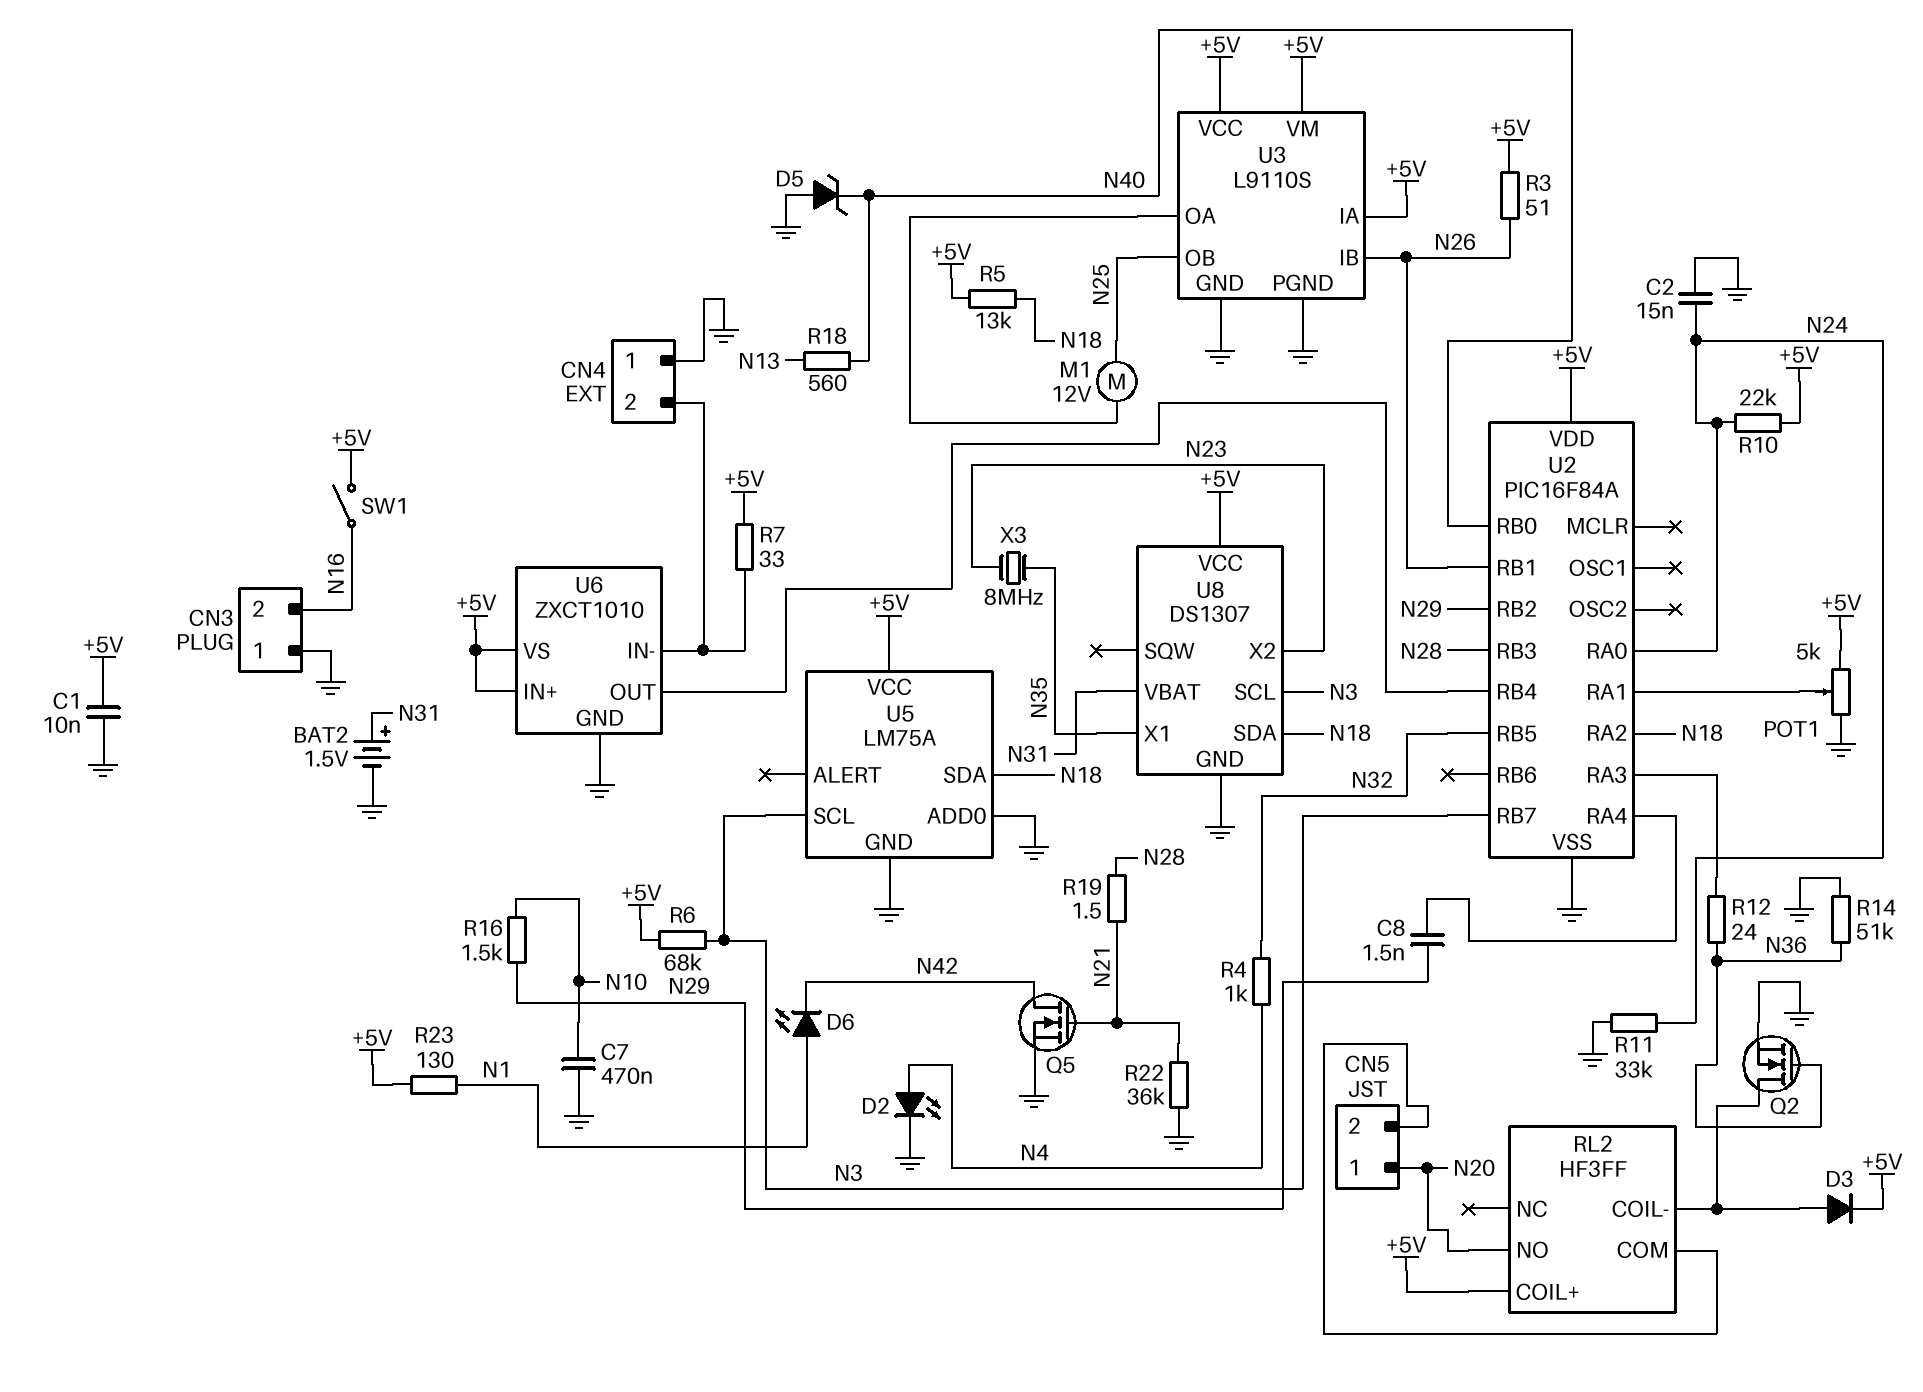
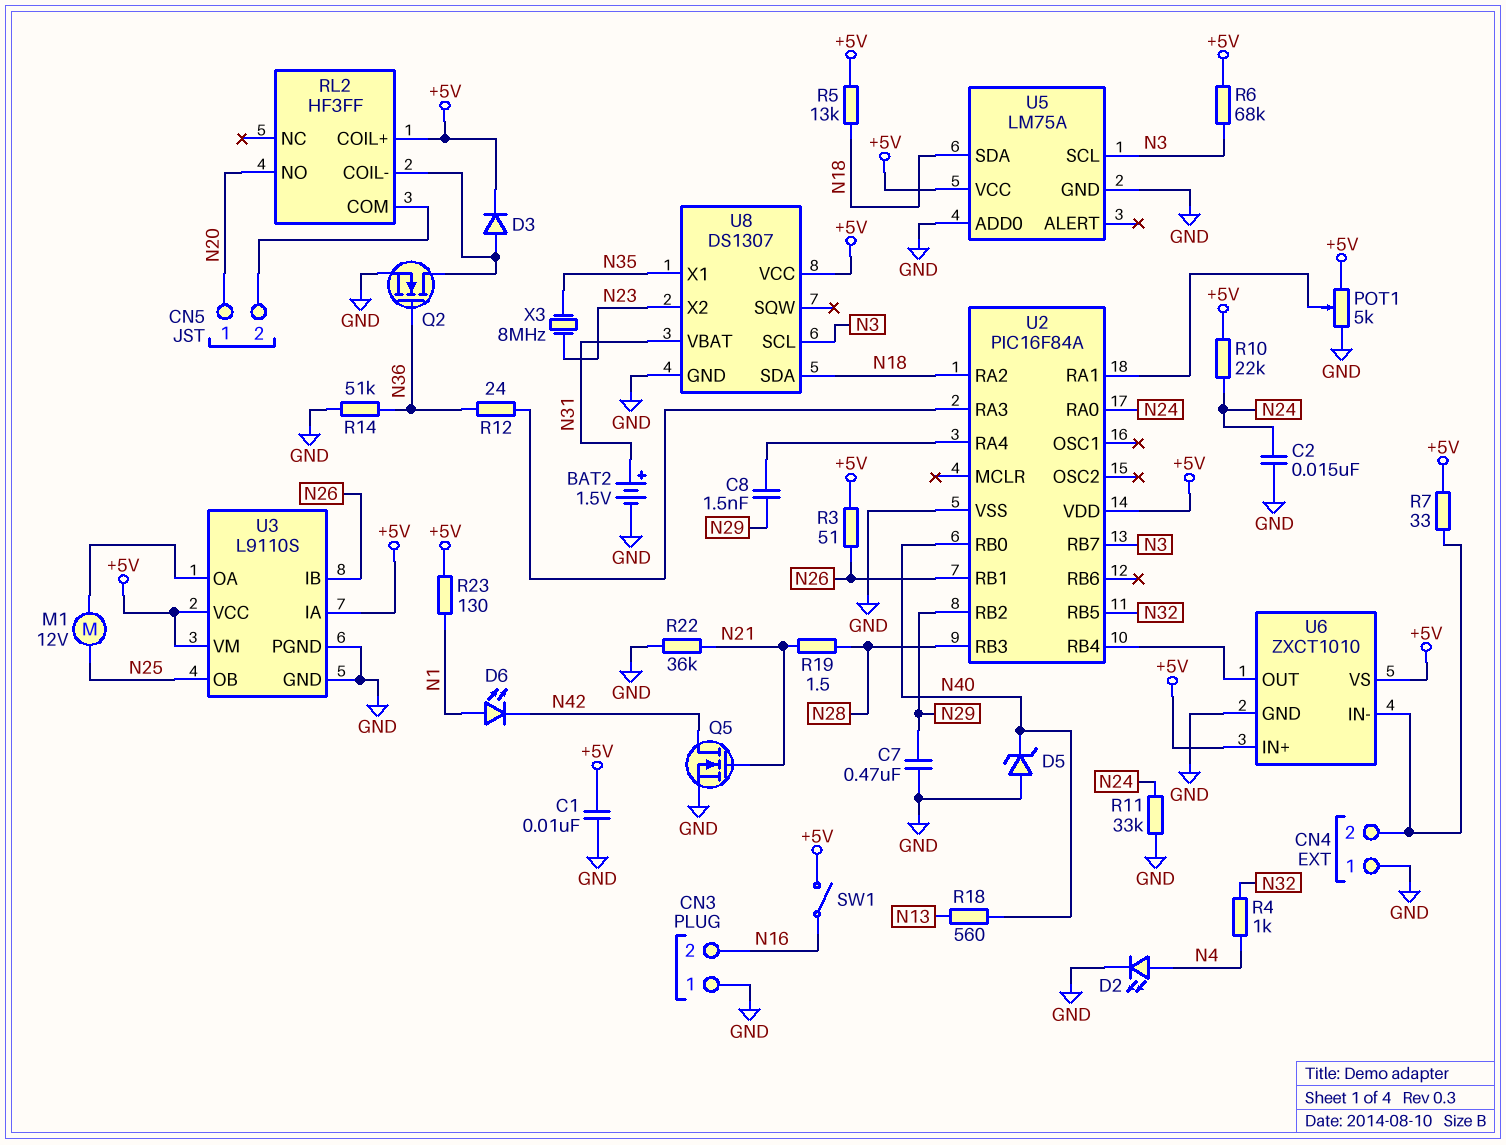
C7: 470nF (GND, N10) -> 470nF (GND, N29)
R16: 1.5k (N10, N29) -> none

